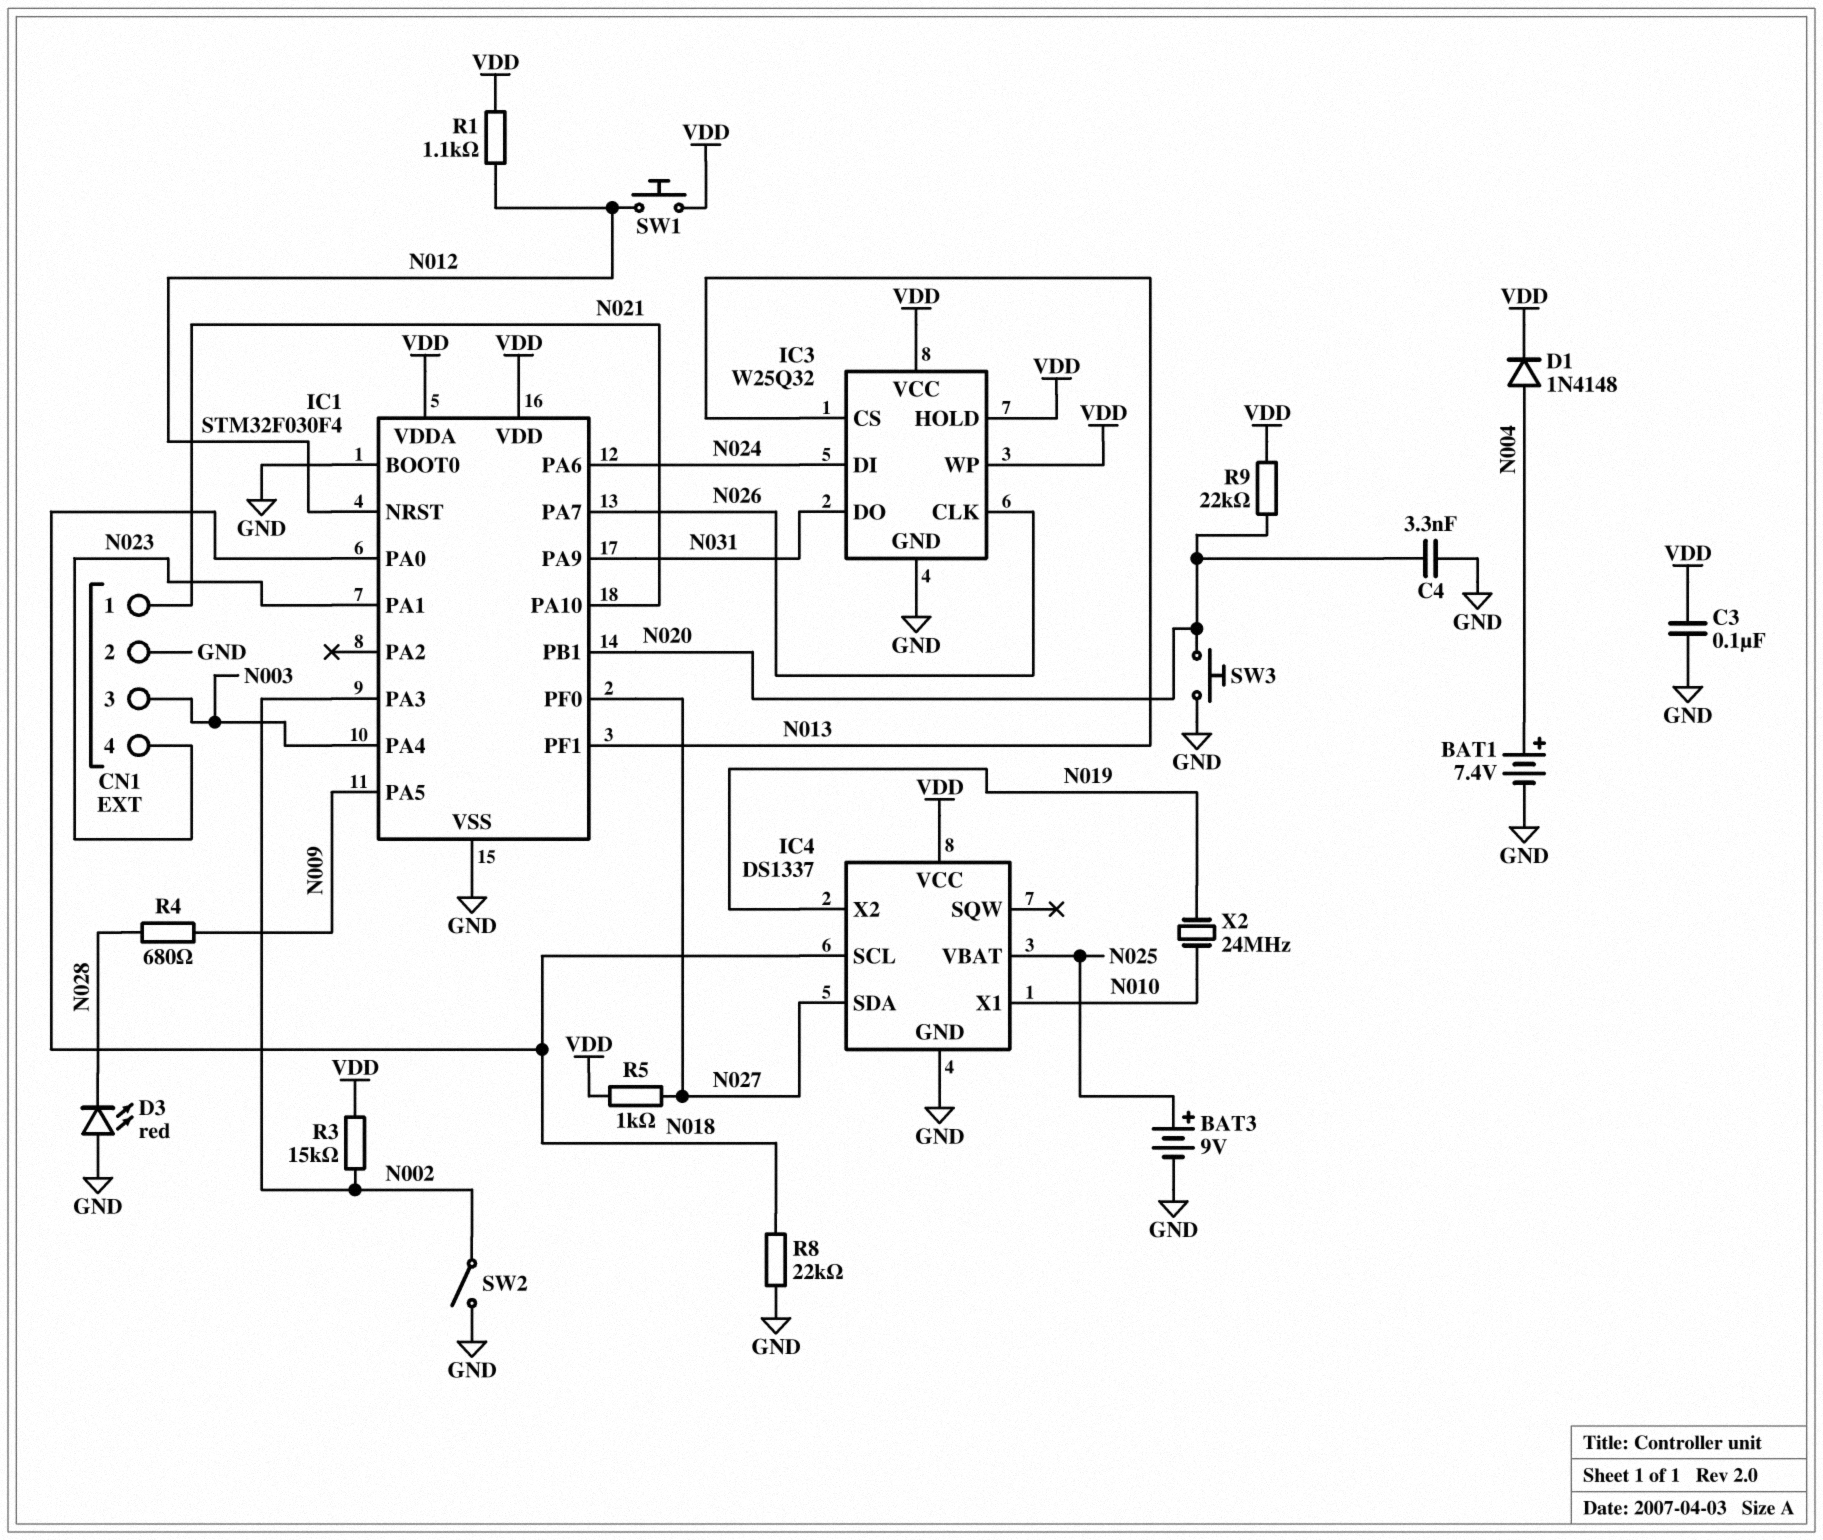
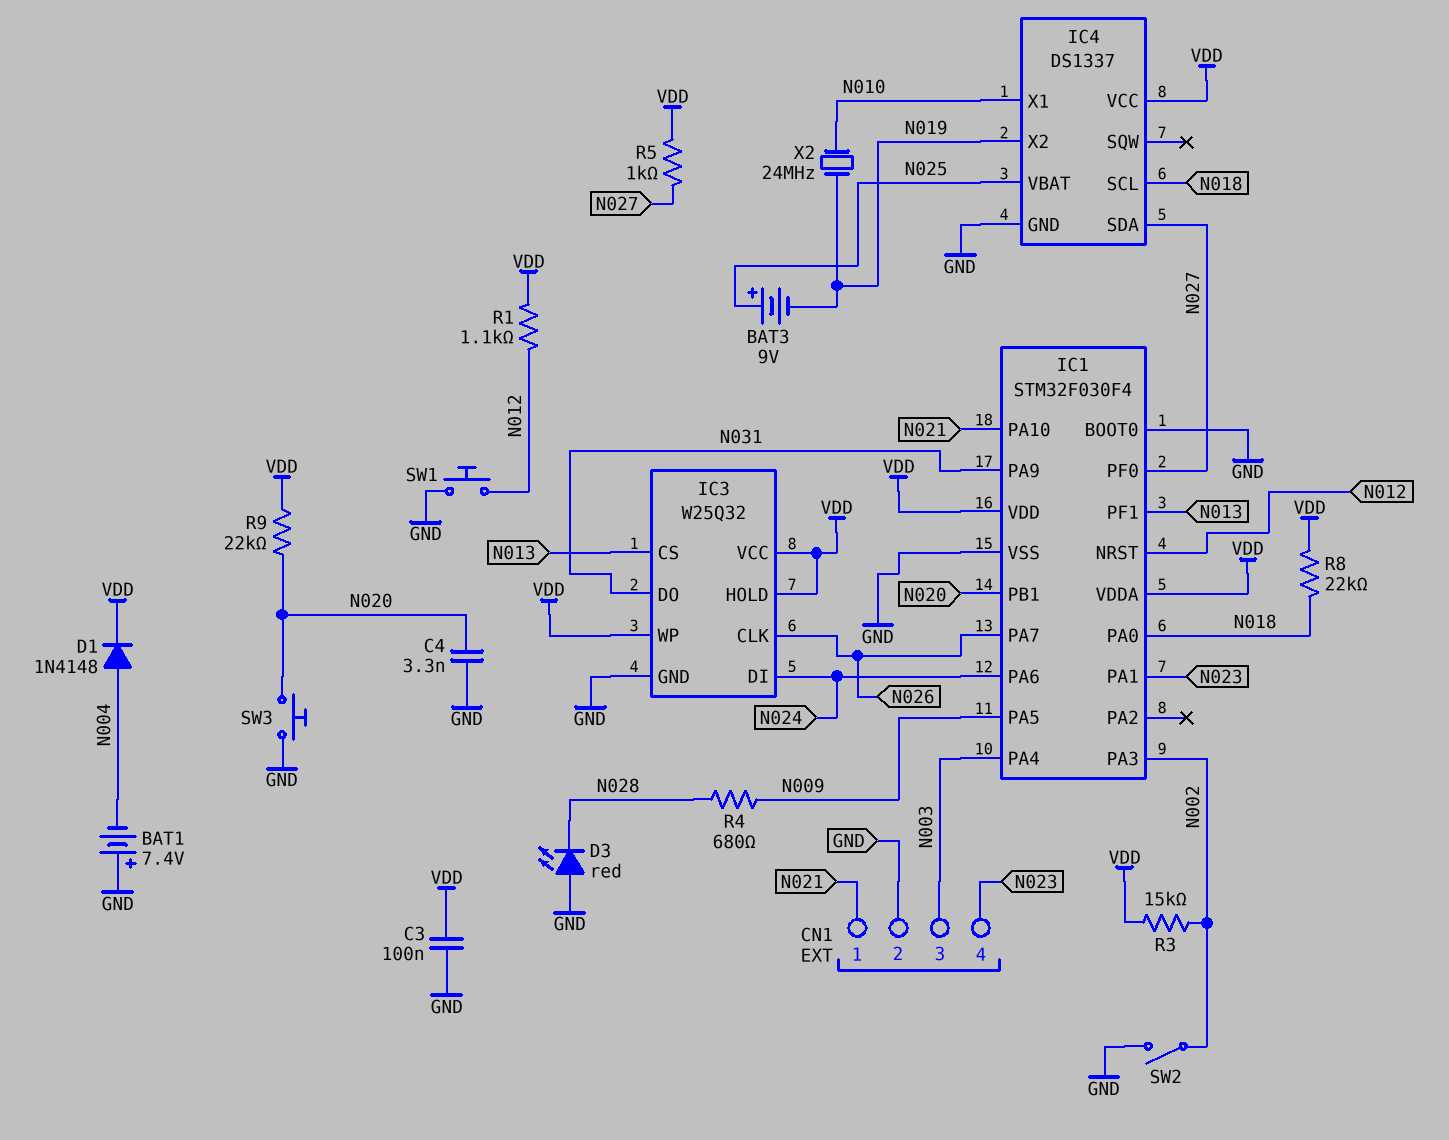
BAT1: 7.4V (plus N004, minus GND) -> 7.4V (plus GND, minus N004)
BAT3: 9V (plus N025, minus GND) -> 9V (plus N025, minus N019)
R8: 22k (GND, N018) -> 22k (N018, VDD)
SW1: button (N012, VDD) -> button (GND, N012)

